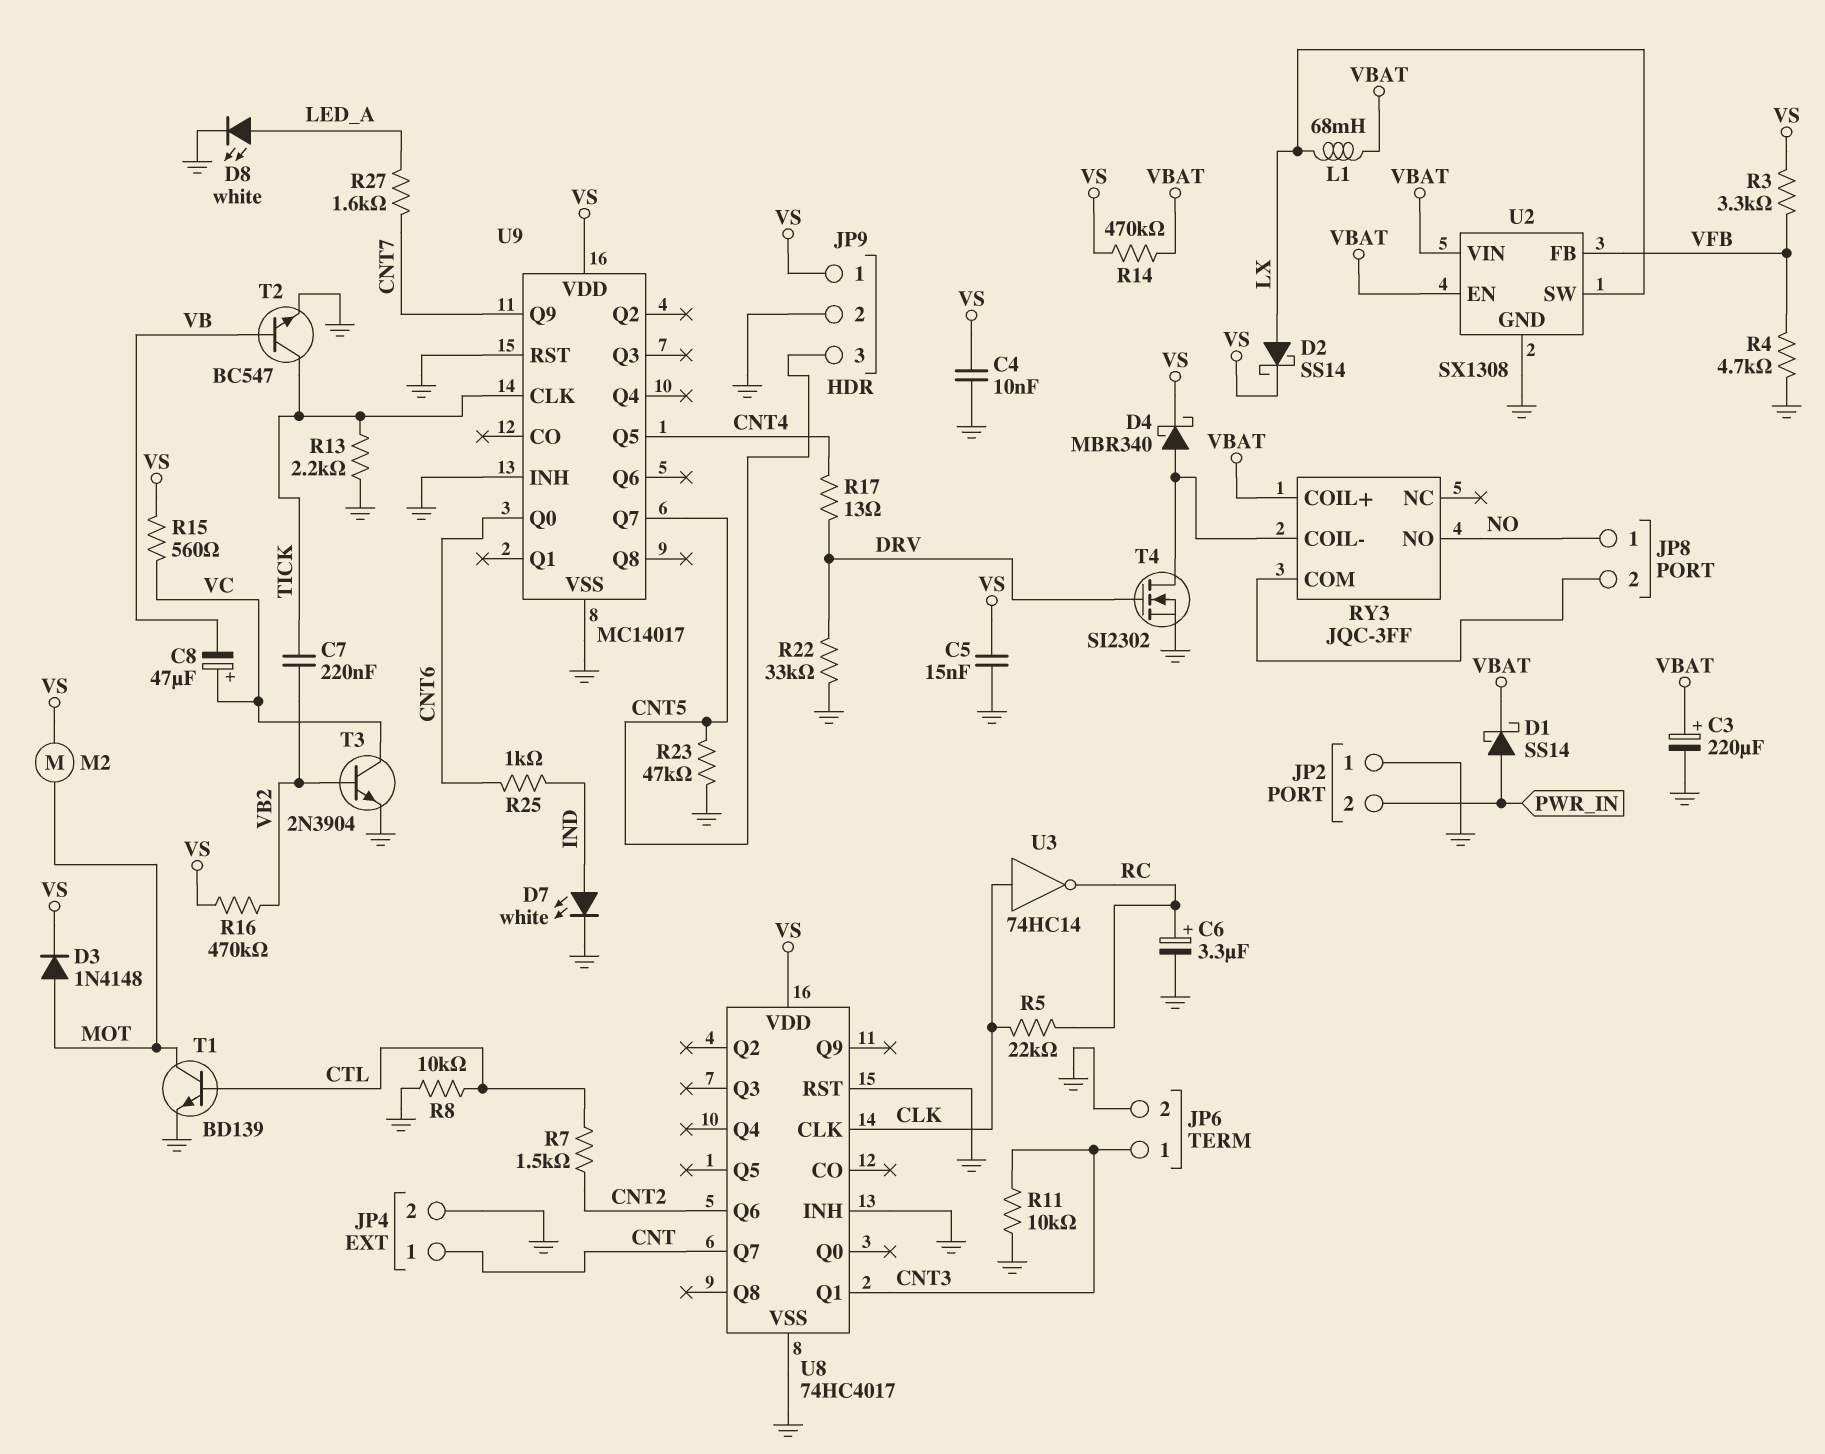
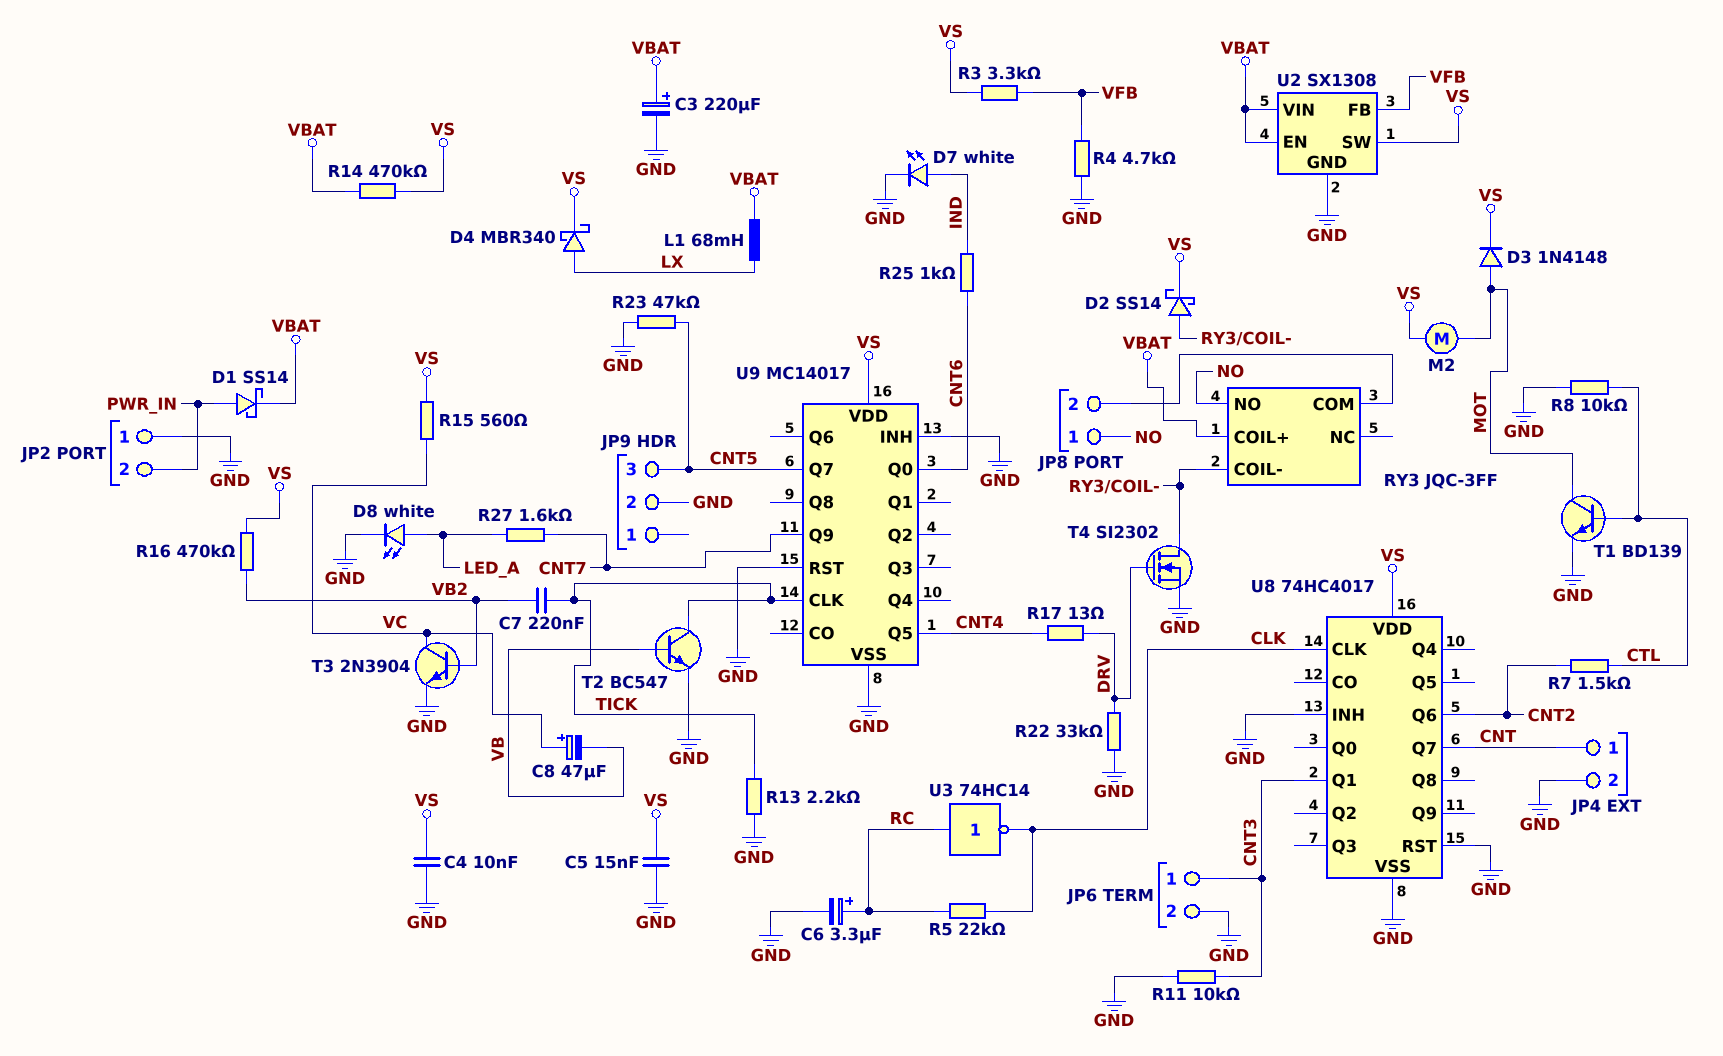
D2: schottky SS14 (A LX, K VS) -> schottky SS14 (A RY3/COIL-, K VS)
D4: schottky MBR340 (A RY3/COIL-, K VS) -> schottky MBR340 (A LX, K VS)
JP9 pin 1: VS -> none
U2 pin SW: LX -> VS
U3: NOT 74HC14 (in CLK, out RC) -> NOT 74HC14 (in RC, out CLK)

